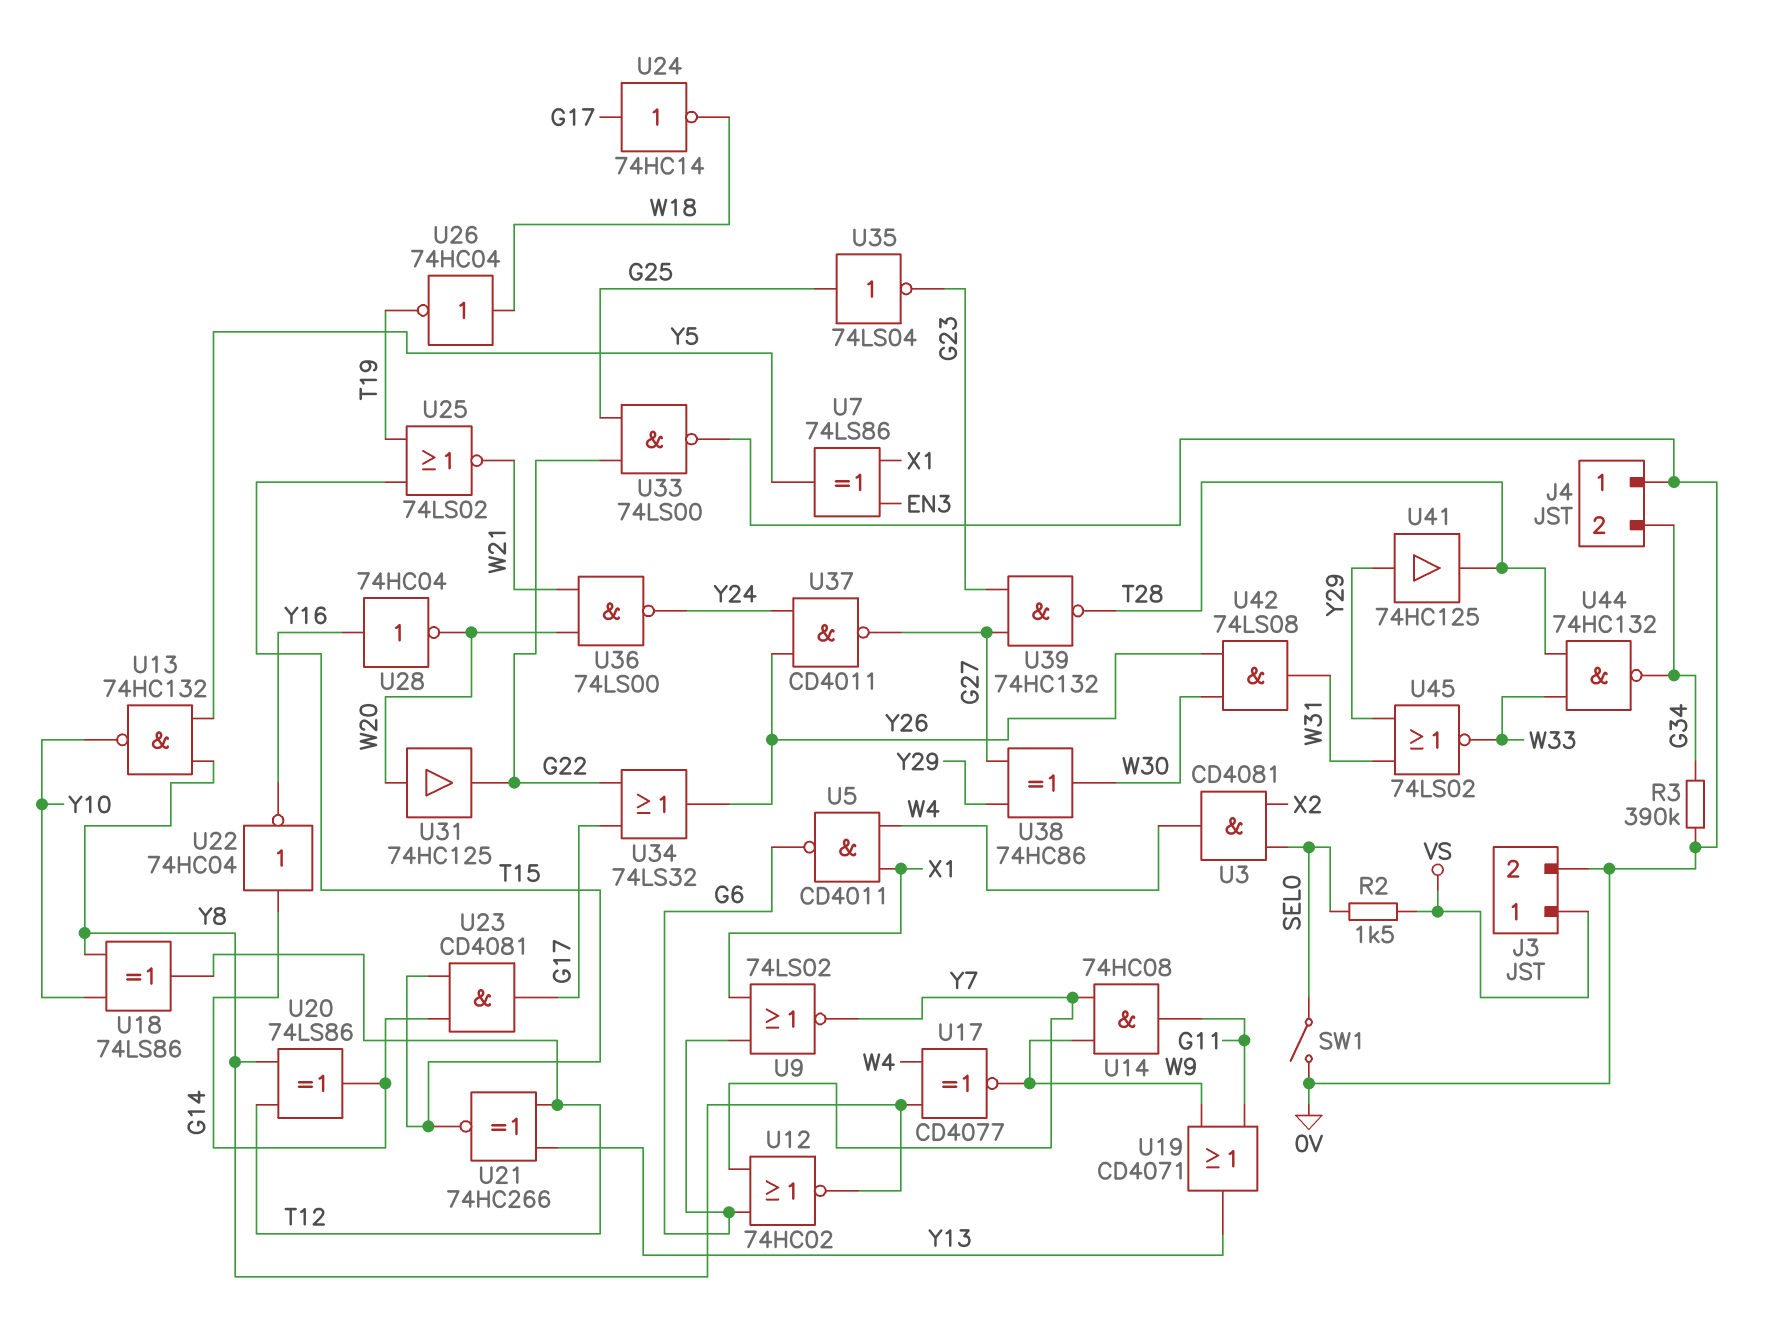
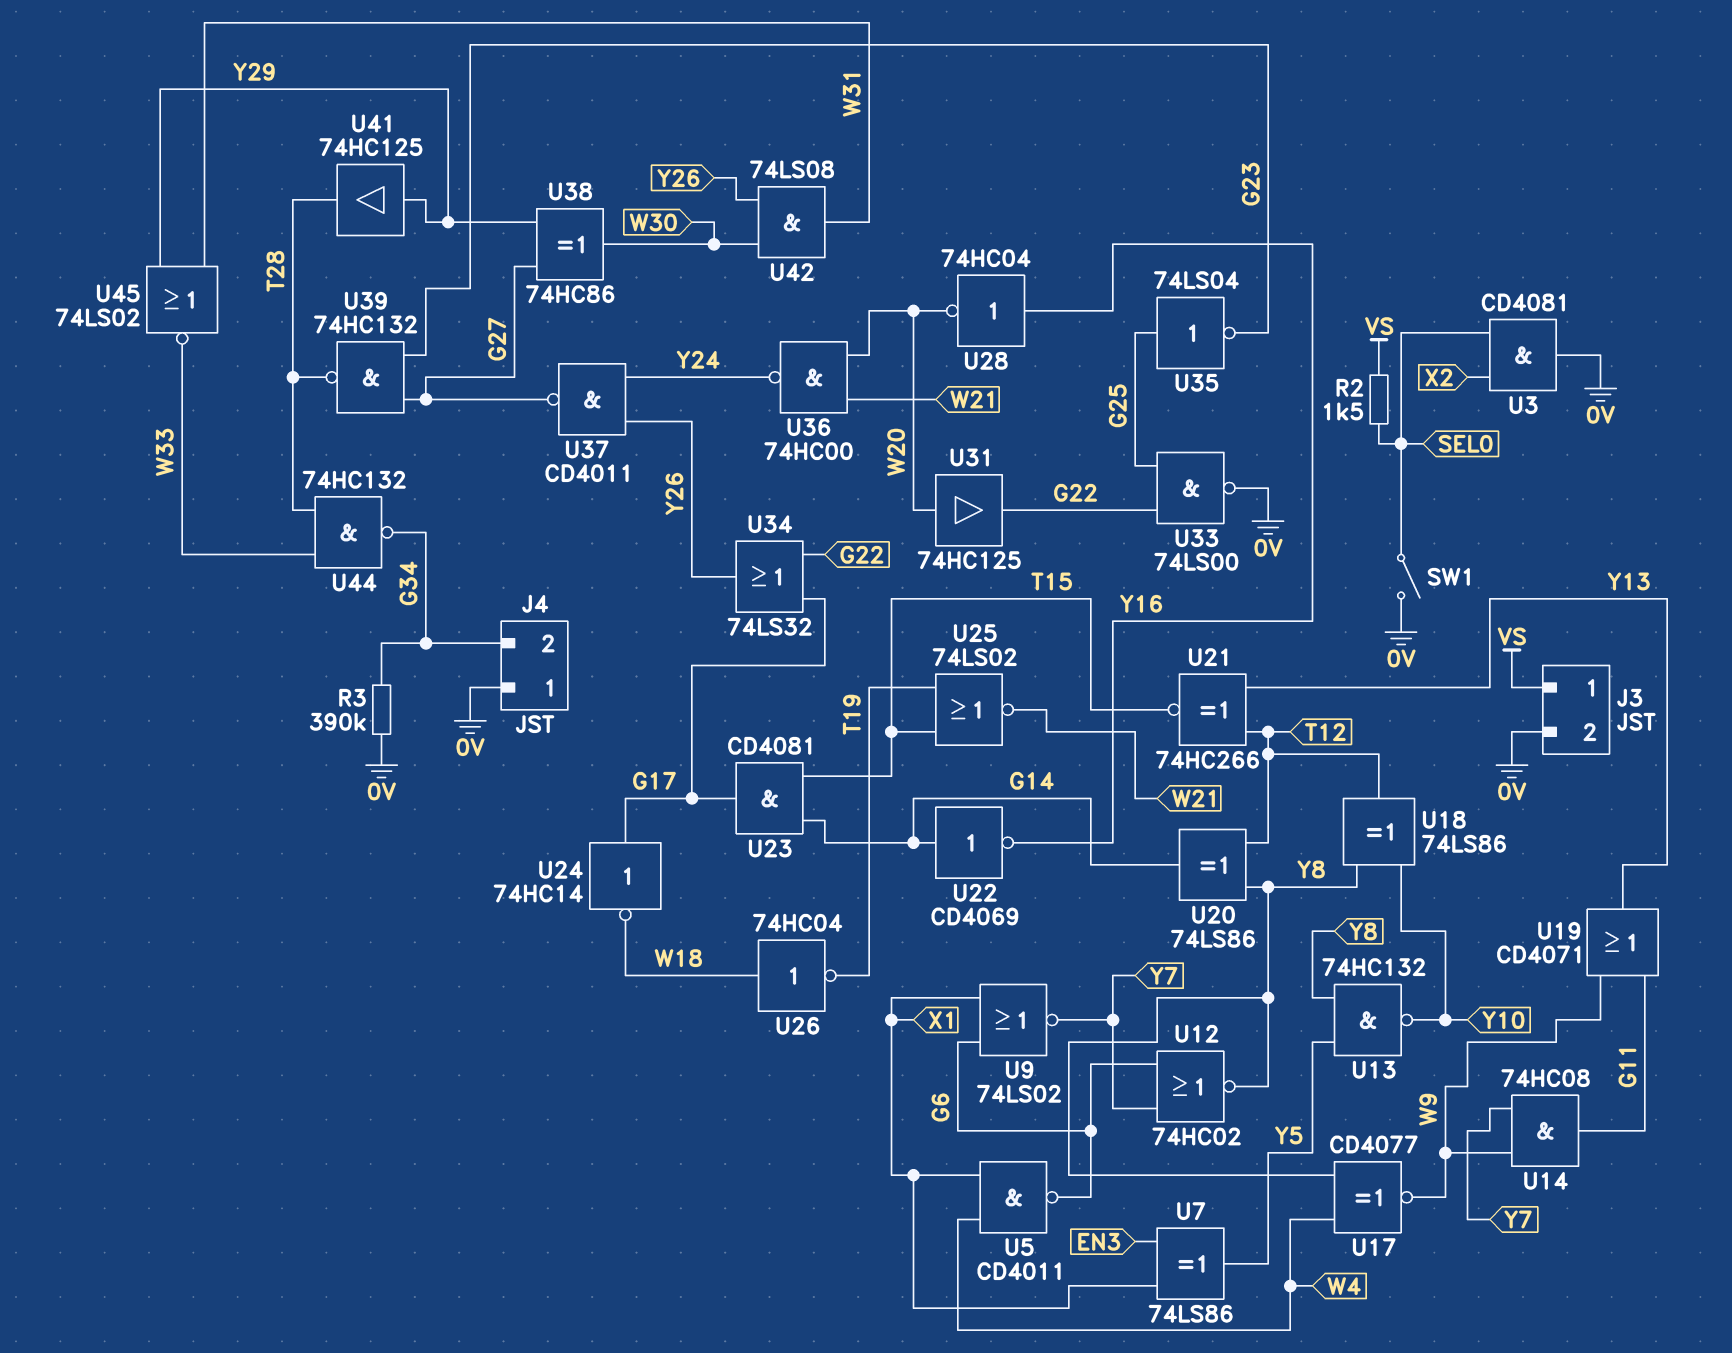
U3: AND CD4081 (in SEL0, in X2, out W4) -> AND CD4081 (in SEL0, in X2, out 0V)
U22: NOT 74HC04 (in G14, out Y16) -> NOT CD4069 (in G14, out Y16)
U36: NAND 74LS00 (in W20, in W21, out Y24) -> NAND 74HC00 (in W20, in W21, out Y24)

